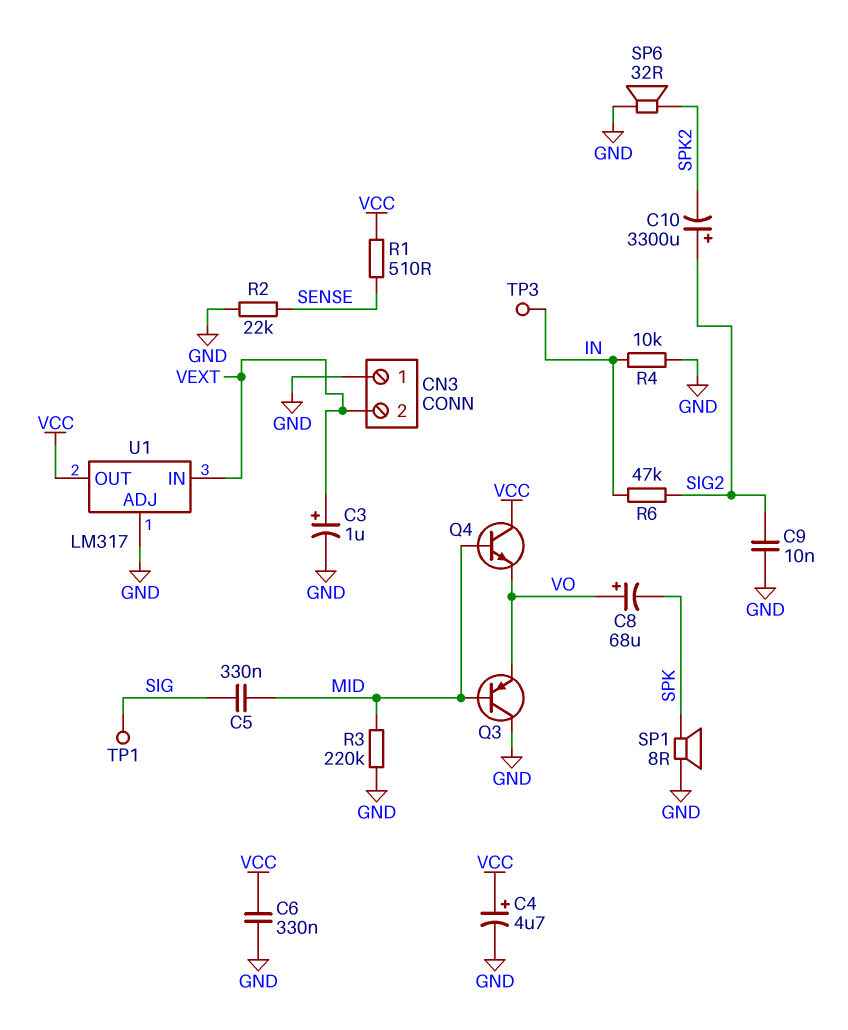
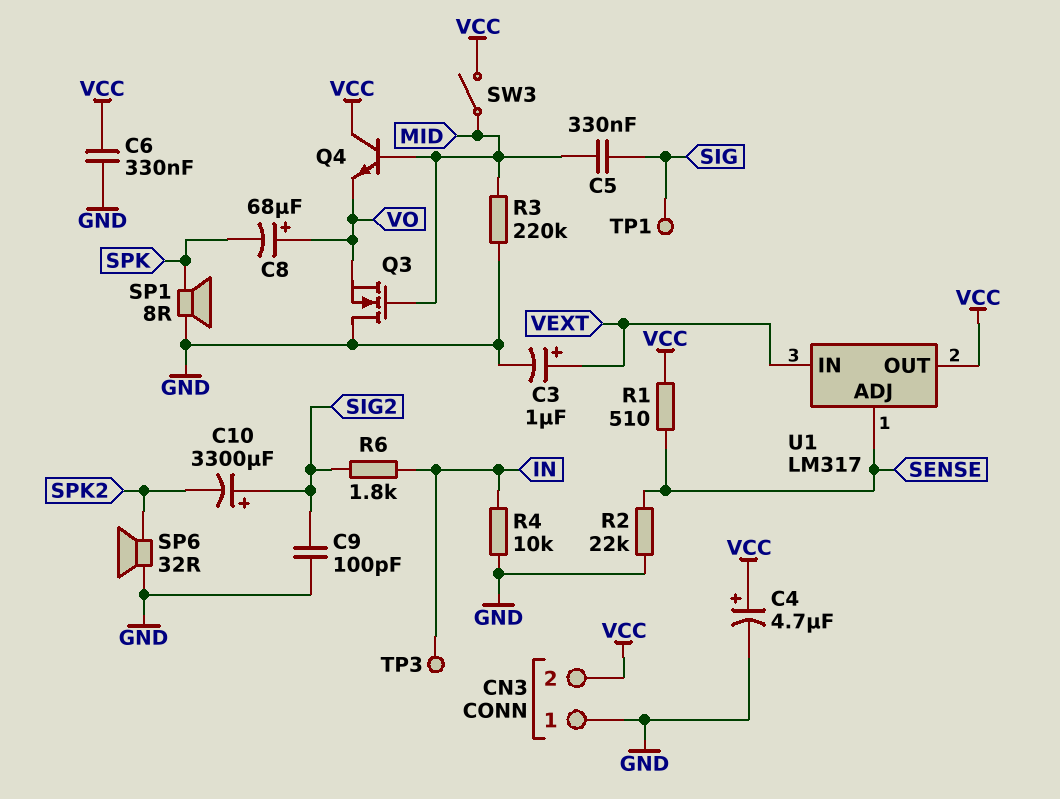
C9: 10nF (GND, SIG2) -> 100pF (GND, SIG2)
CN3 pin 2: VEXT -> VCC
Q3: PNP (B MID, C GND, E VO) -> NMOS (G MID, D GND, S VO)
R6: 47k (IN, SIG2) -> 1.8k (IN, SIG2)
SW3: none -> switch (MID, VCC)
U1 pin ADJ: GND -> SENSE

